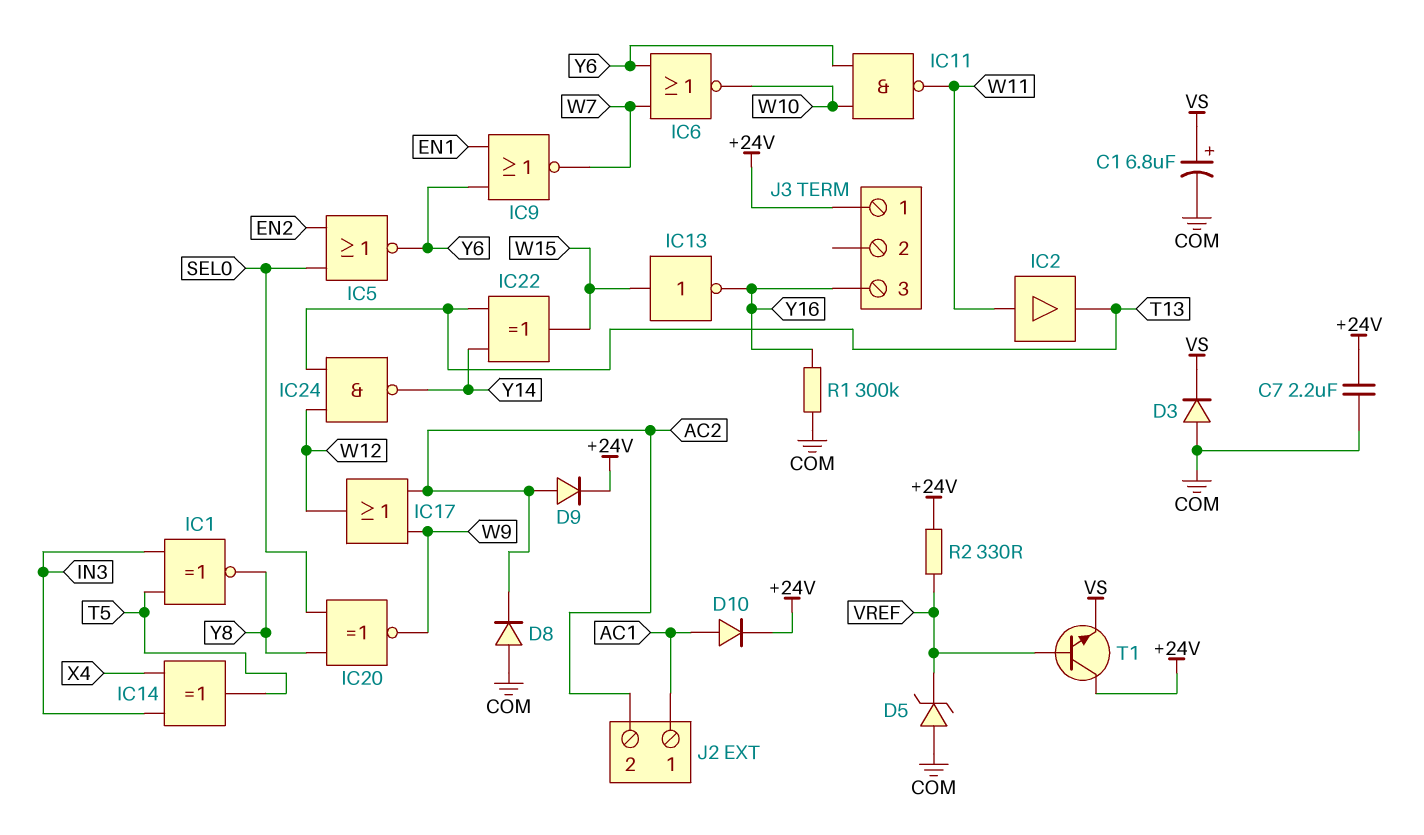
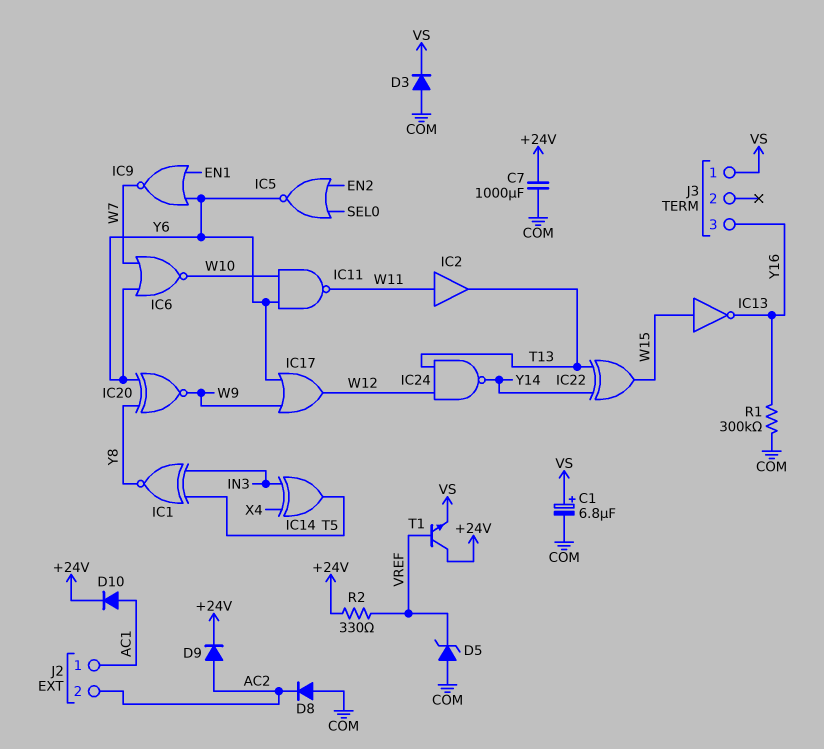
C7: 2.2uF (+24V, COM) -> 1000uF (+24V, COM)
IC17: OR (in AC2, in W9, out W12) -> OR (in W9, in Y6, out W12)
IC20: XNOR (in SEL0, in Y8, out W9) -> XNOR (in Y6, in Y8, out W9)
J3 pin 1: +24V -> VS

